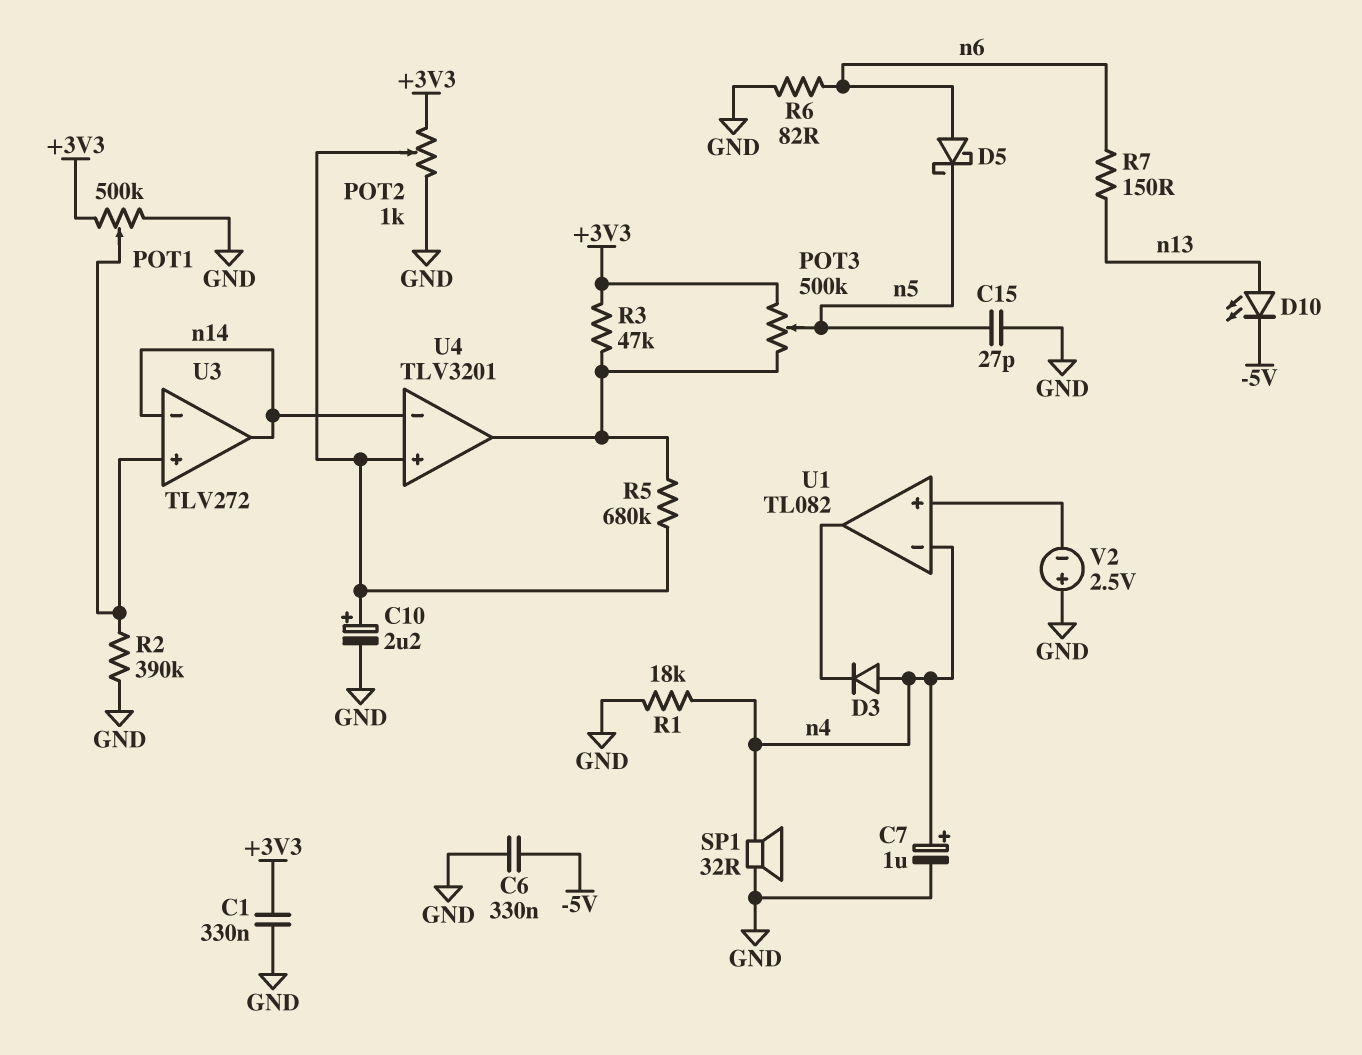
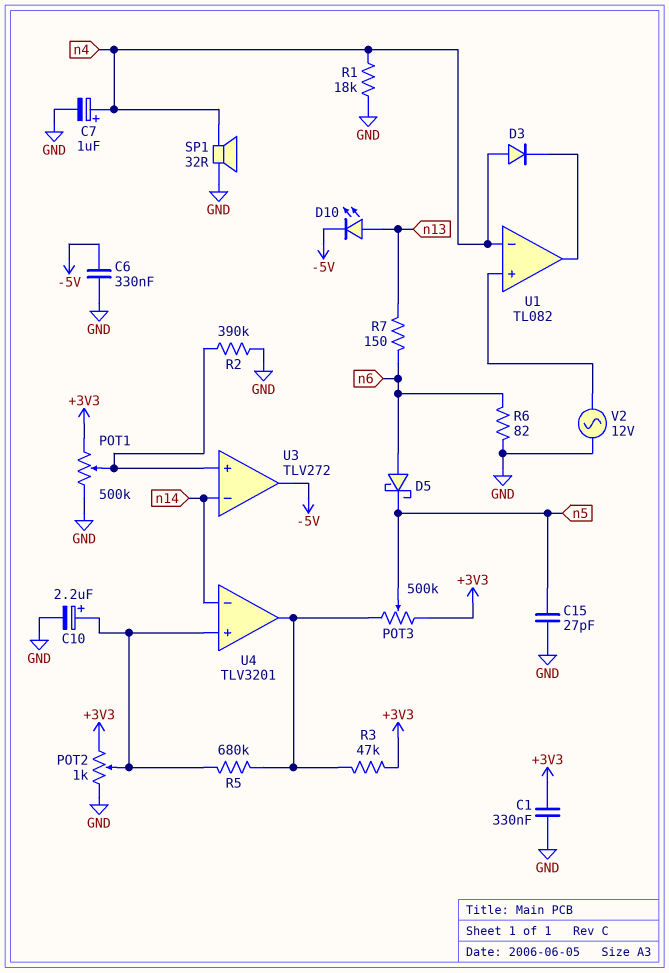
U3 pin out: n14 -> -5V
V2: 2.5V (plus GND, minus U1/in+) -> AC 12V (GND, U1/in+)

